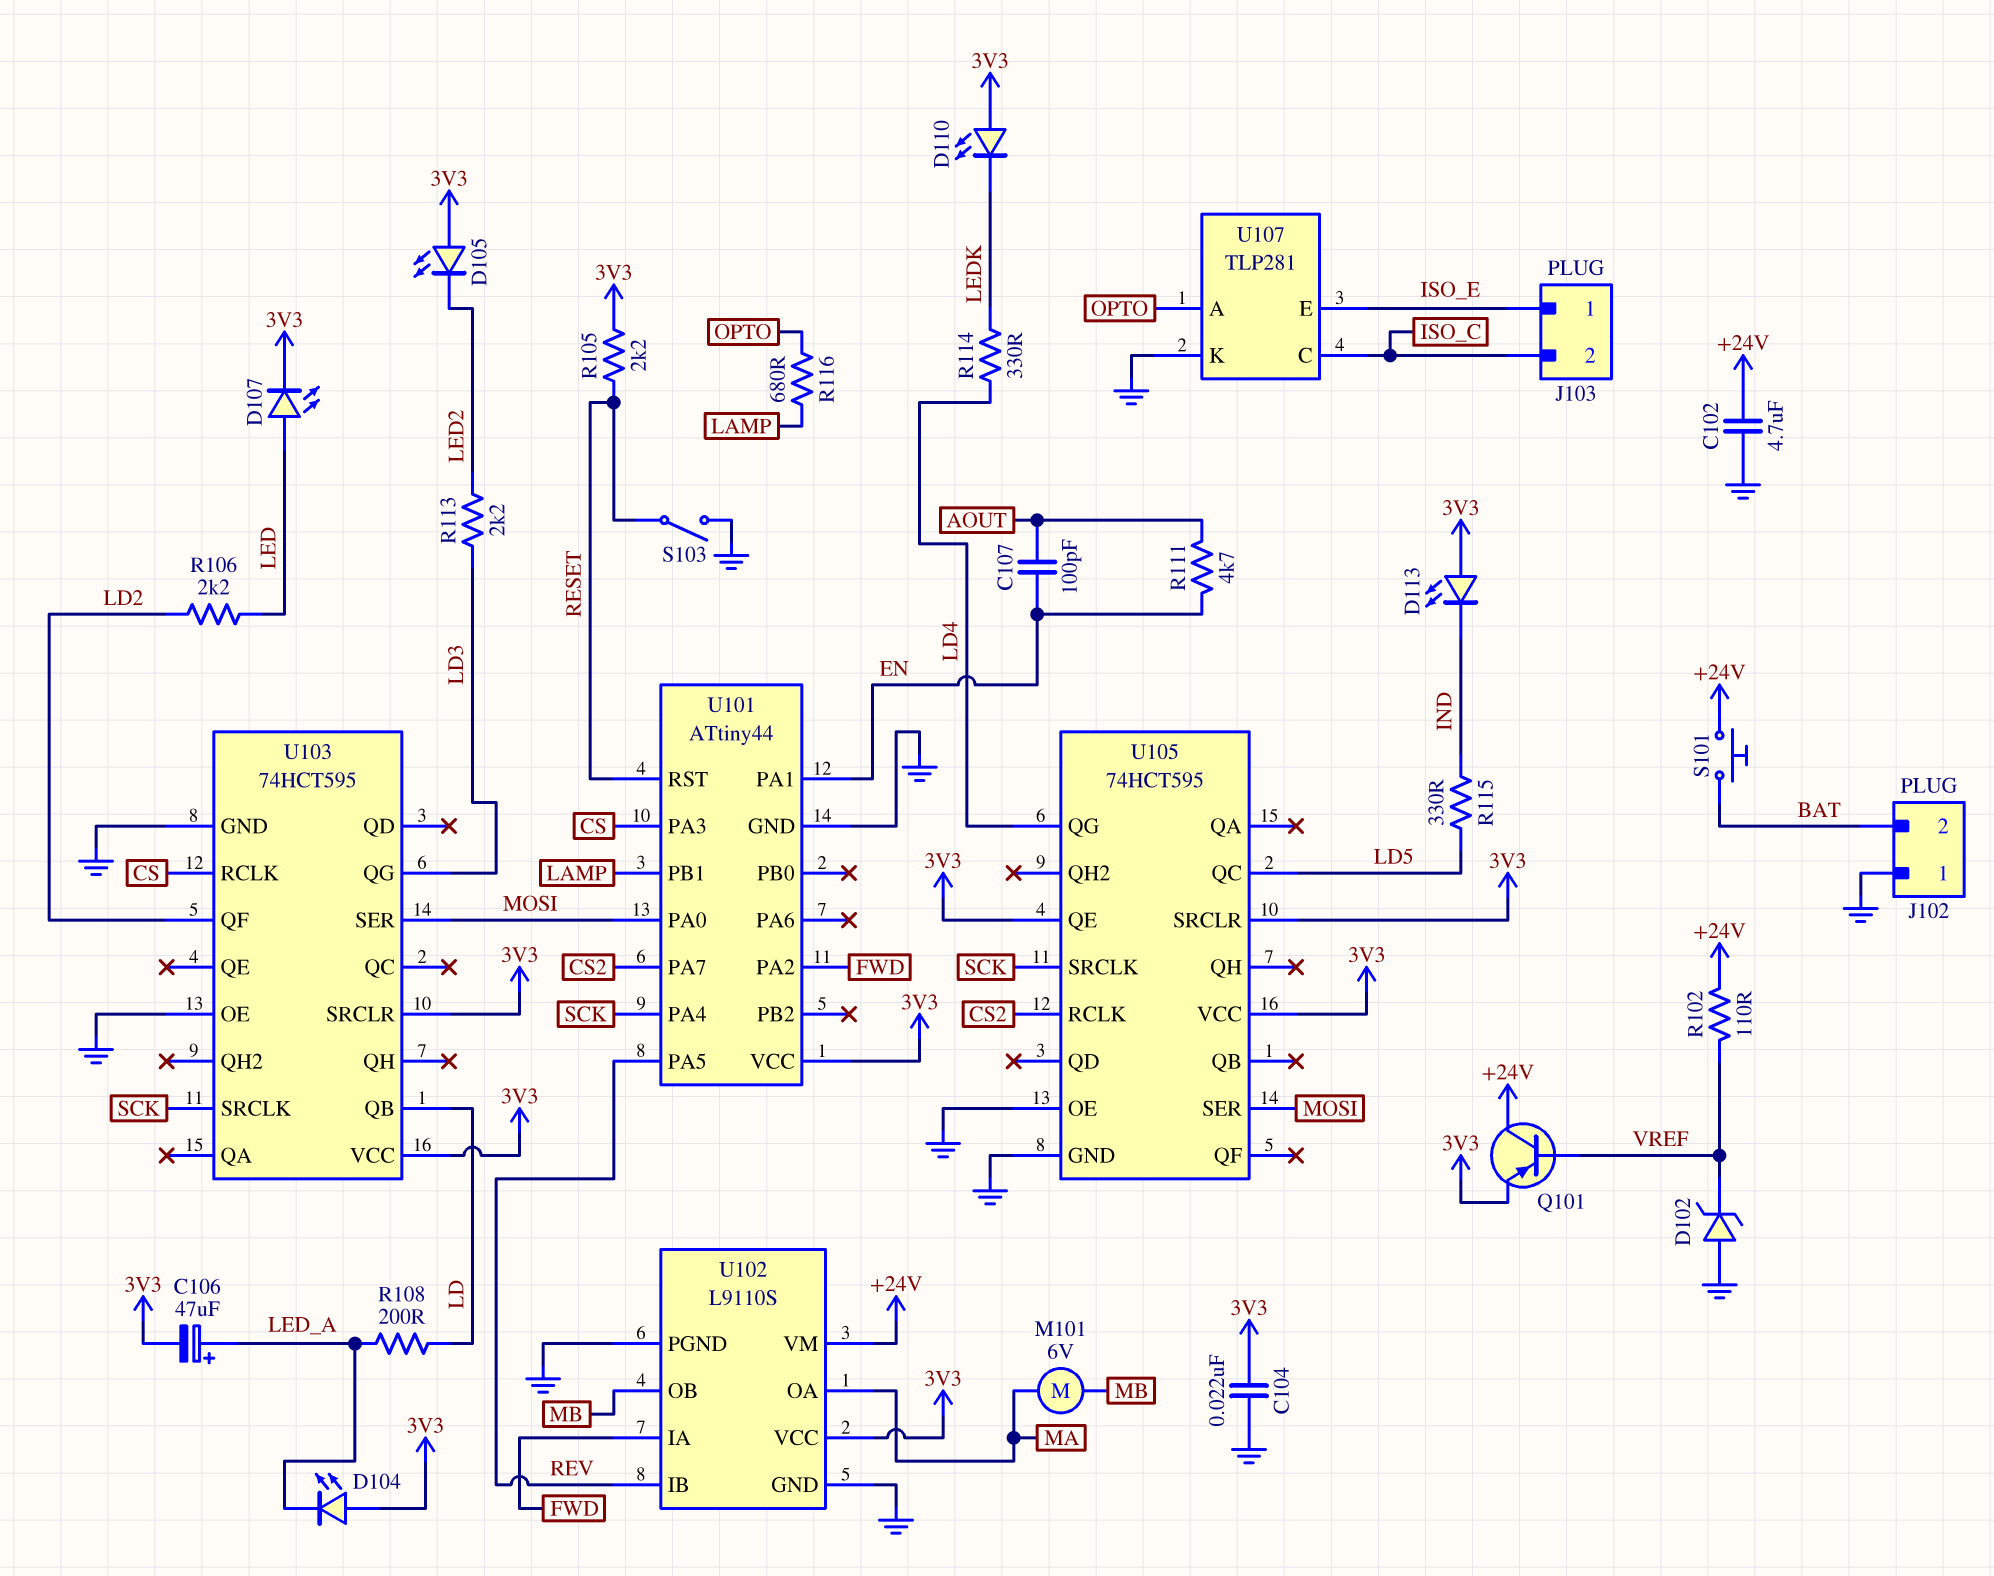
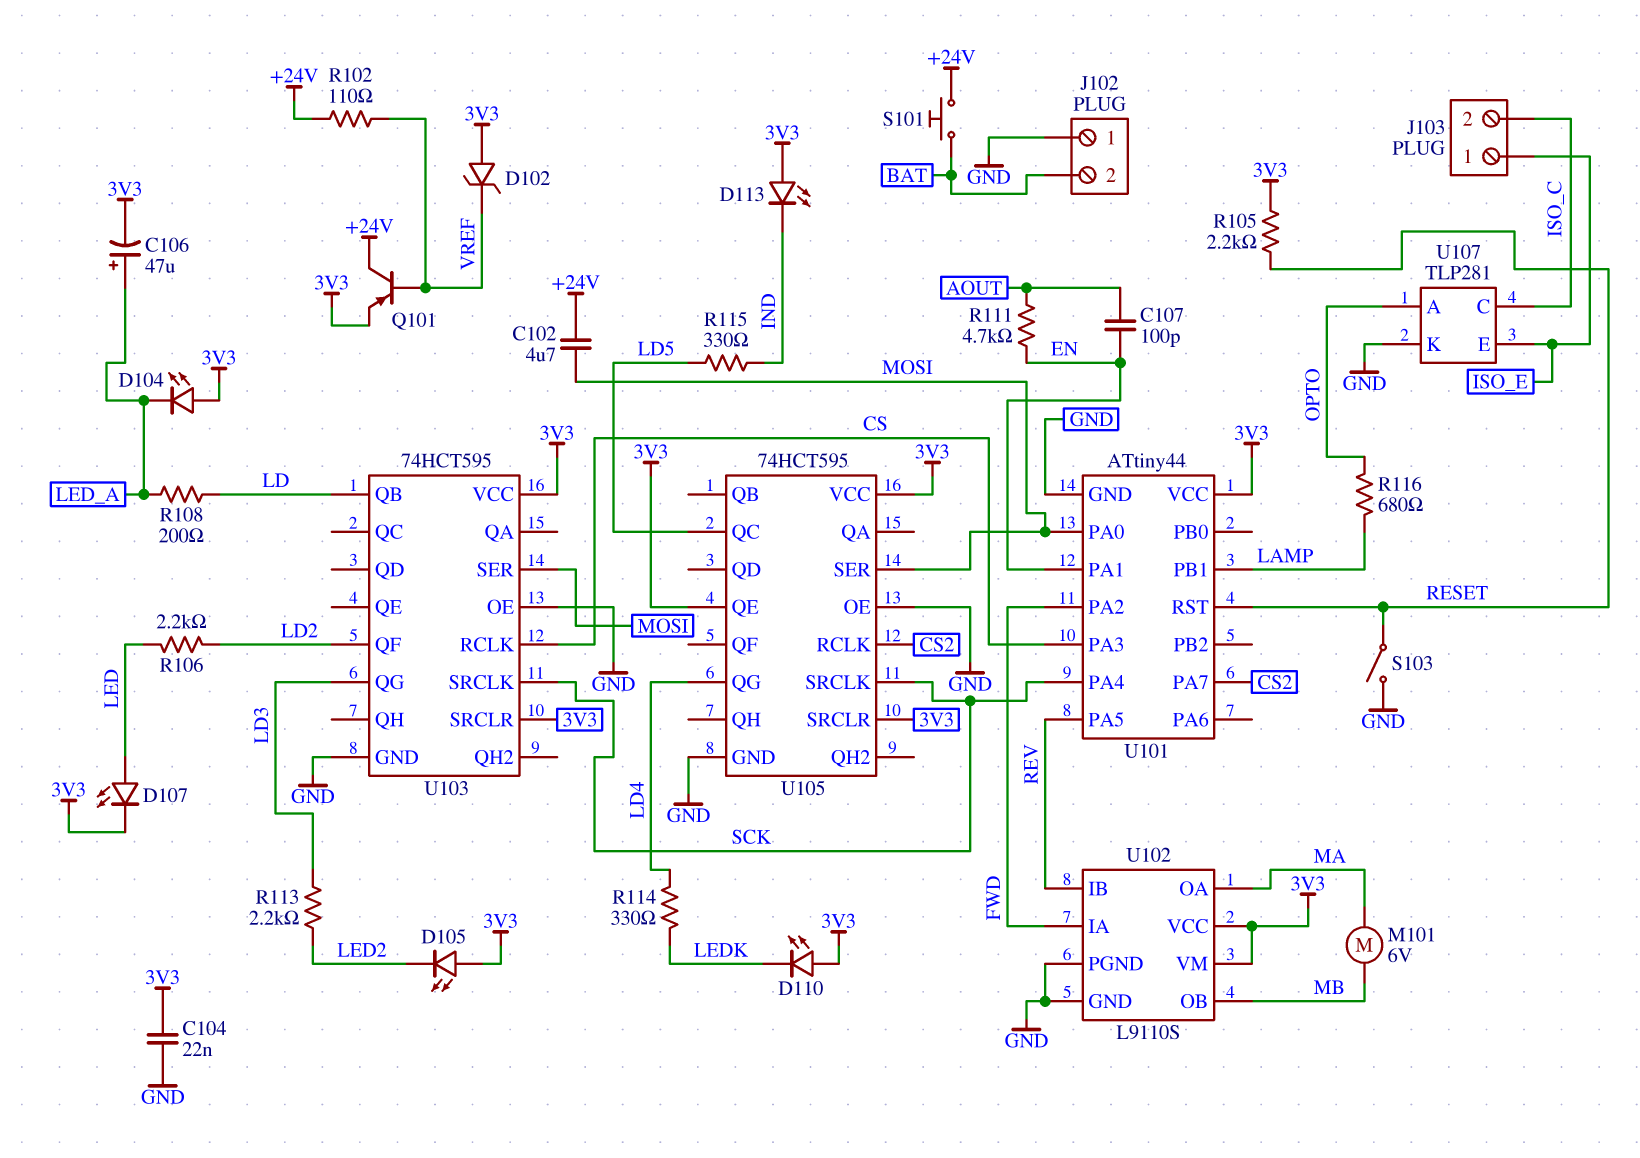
C102: 4.7uF (+24V, GND) -> 4.7uF (+24V, MOSI)
D102: zener (A GND, K VREF) -> zener (A 3V3, K VREF)
U102 pin VM: +24V -> 3V3

